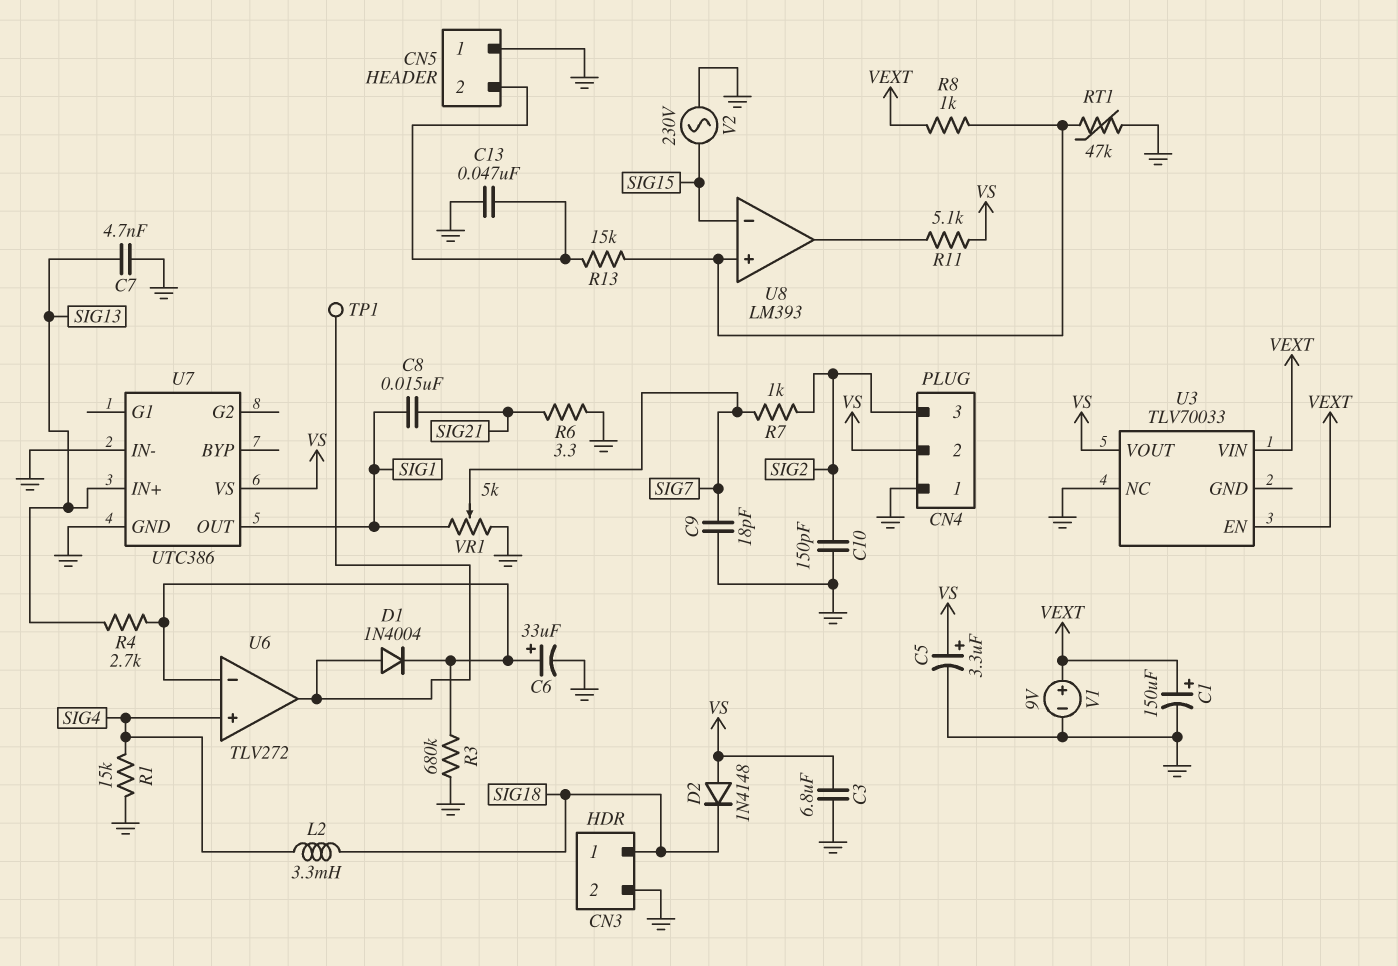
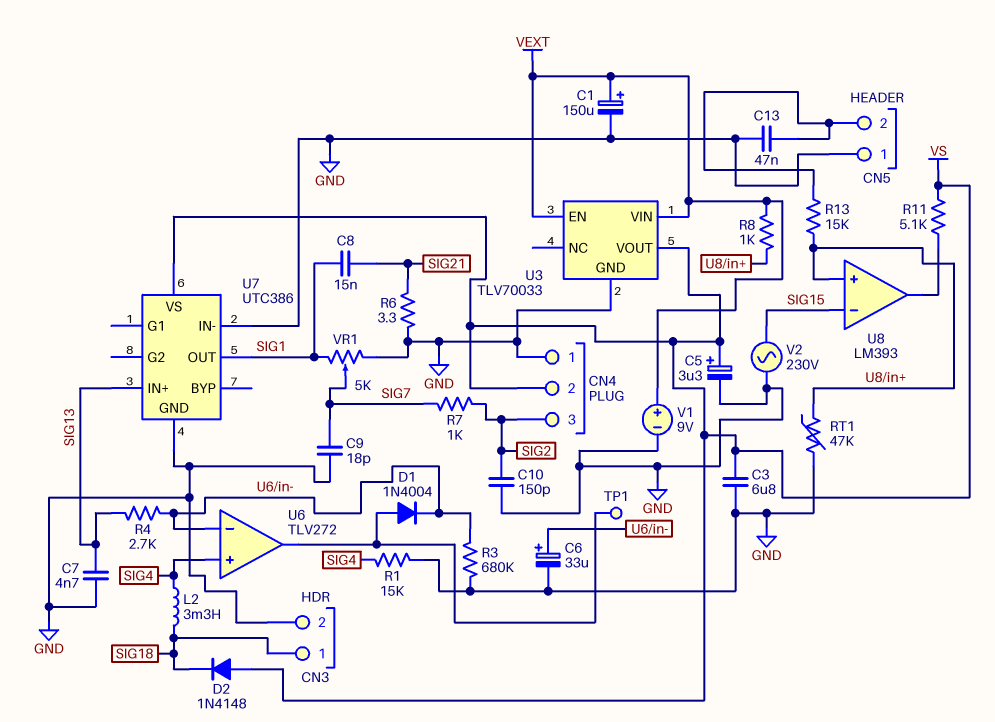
U3 pin GND: none -> GND
U3 pin NC: GND -> none

